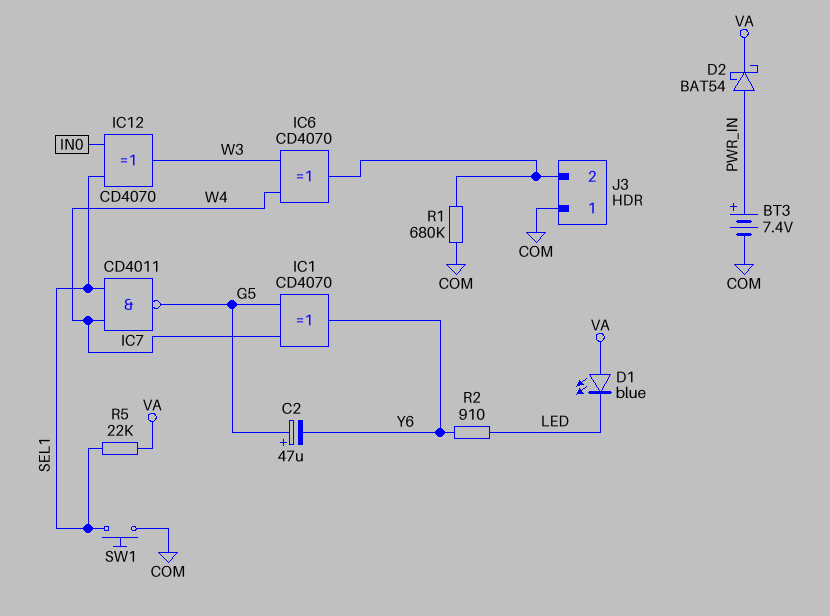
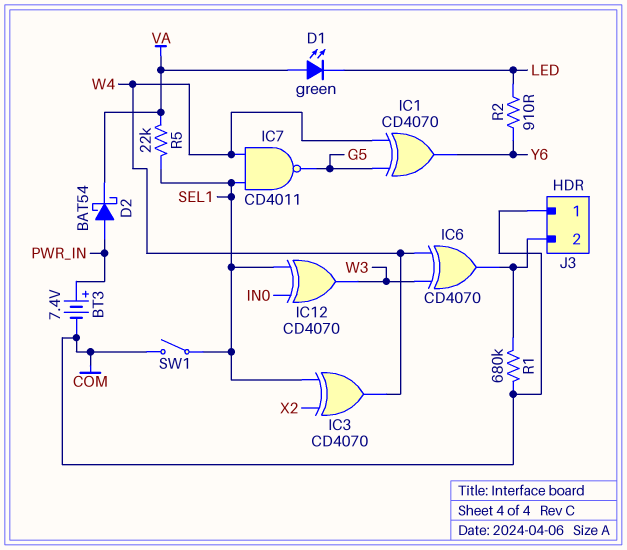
C2: 47uF (plus G5, minus Y6) -> none
D1: LED blue (A VA, K LED) -> LED green (A VA, K LED)
IC3: none -> XOR CD4070 (in SEL1, in X2, out W4)
SW1: button (COM, SEL1) -> switch (COM, SEL1)

